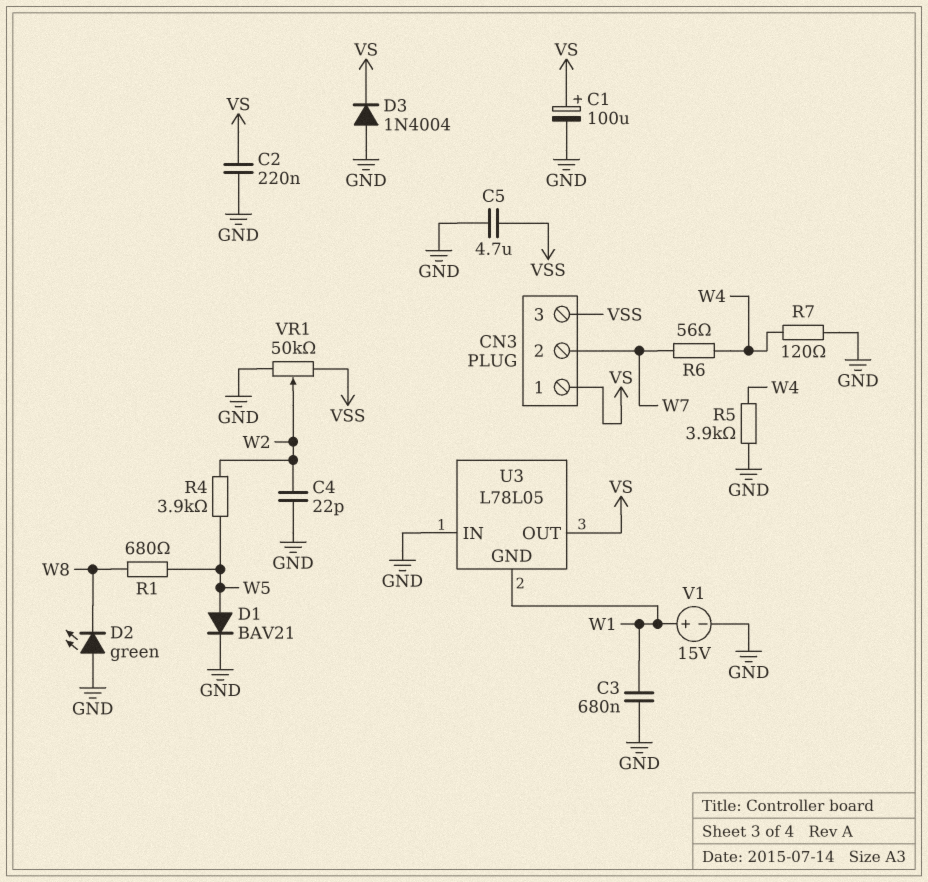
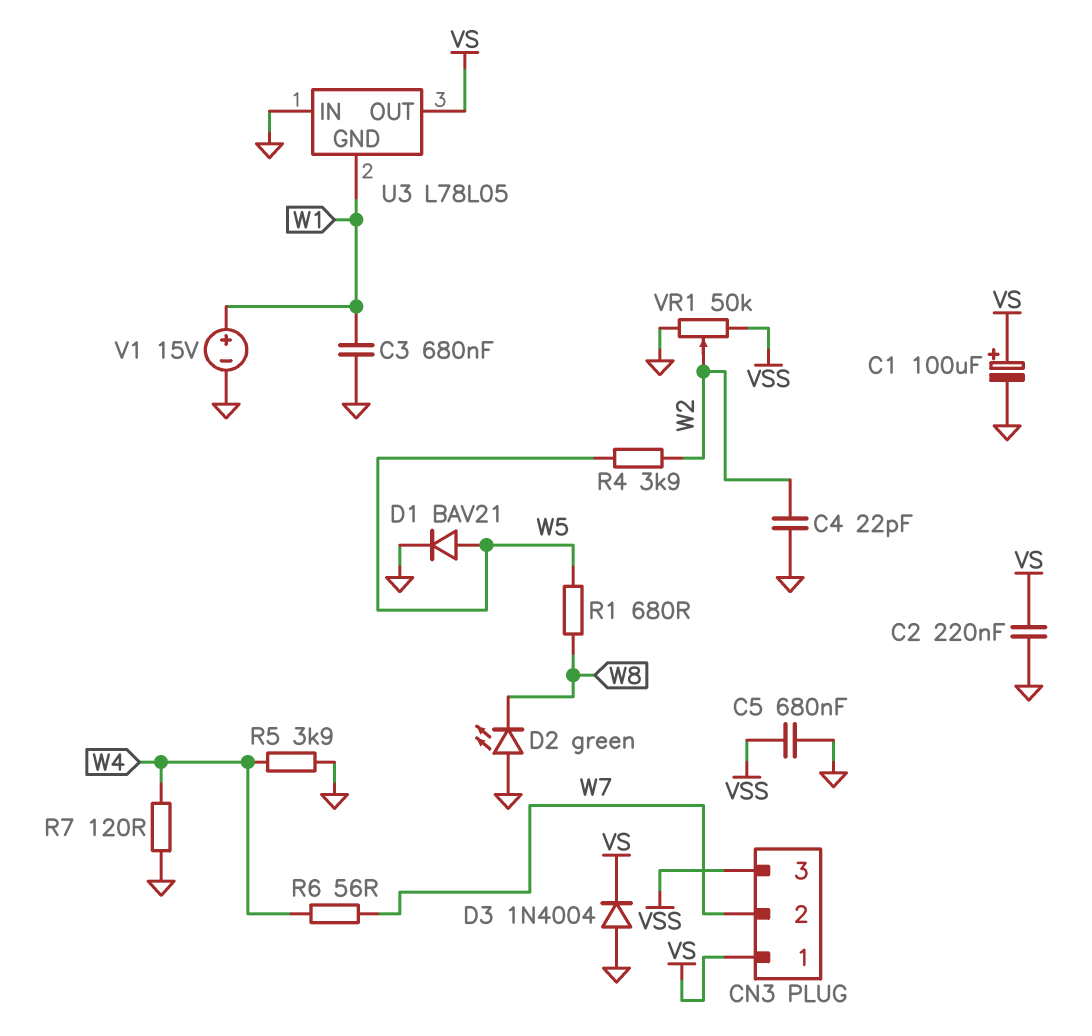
C5: 4.7uF (GND, VSS) -> 680nF (GND, VSS)

